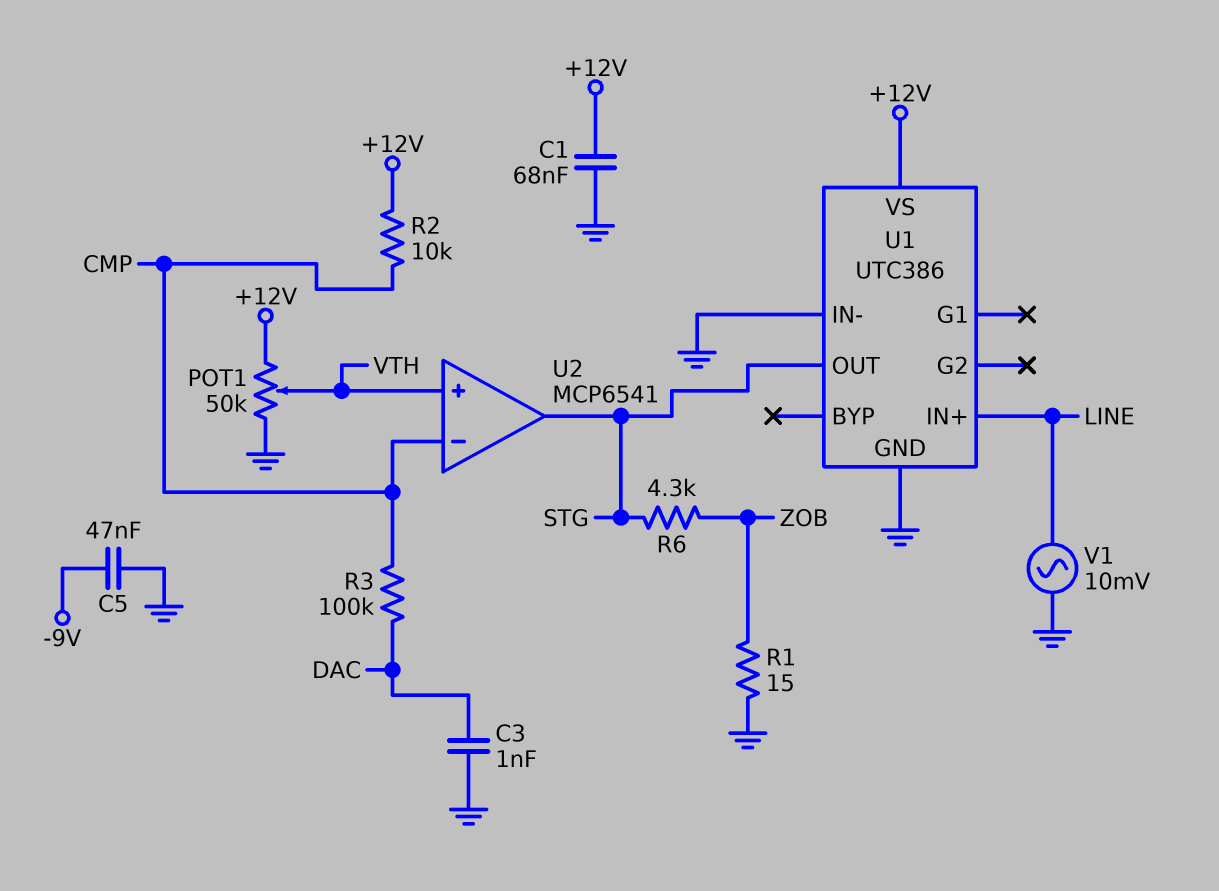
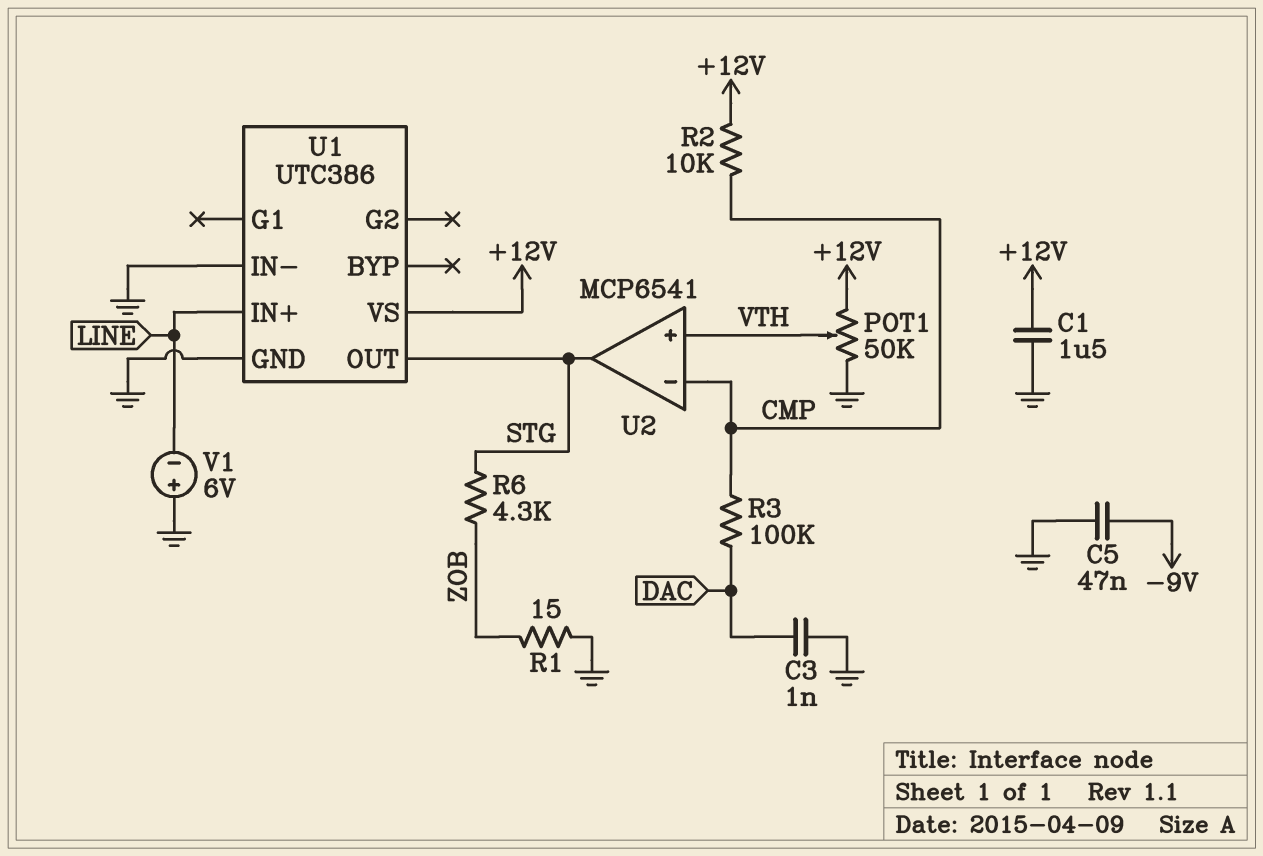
C1: 68nF (+12V, GND) -> 1.5uF (+12V, GND)
V1: AC 10mV (GND, LINE) -> 6V (plus GND, minus LINE)

